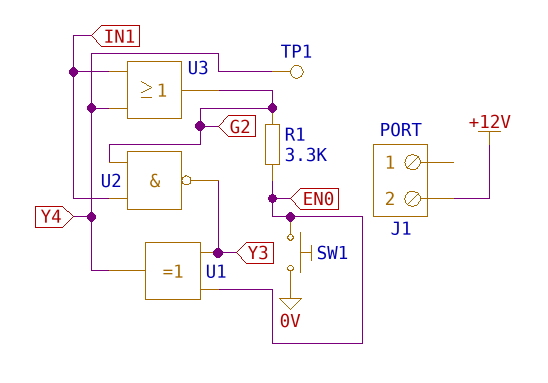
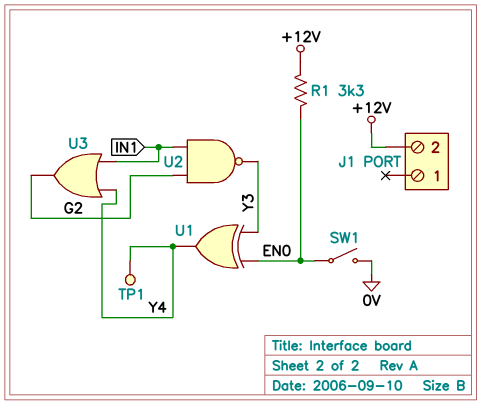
R1: 3.3k (EN0, G2) -> 3.3k (+12V, EN0)
SW1: button (0V, EN0) -> switch (0V, EN0)

